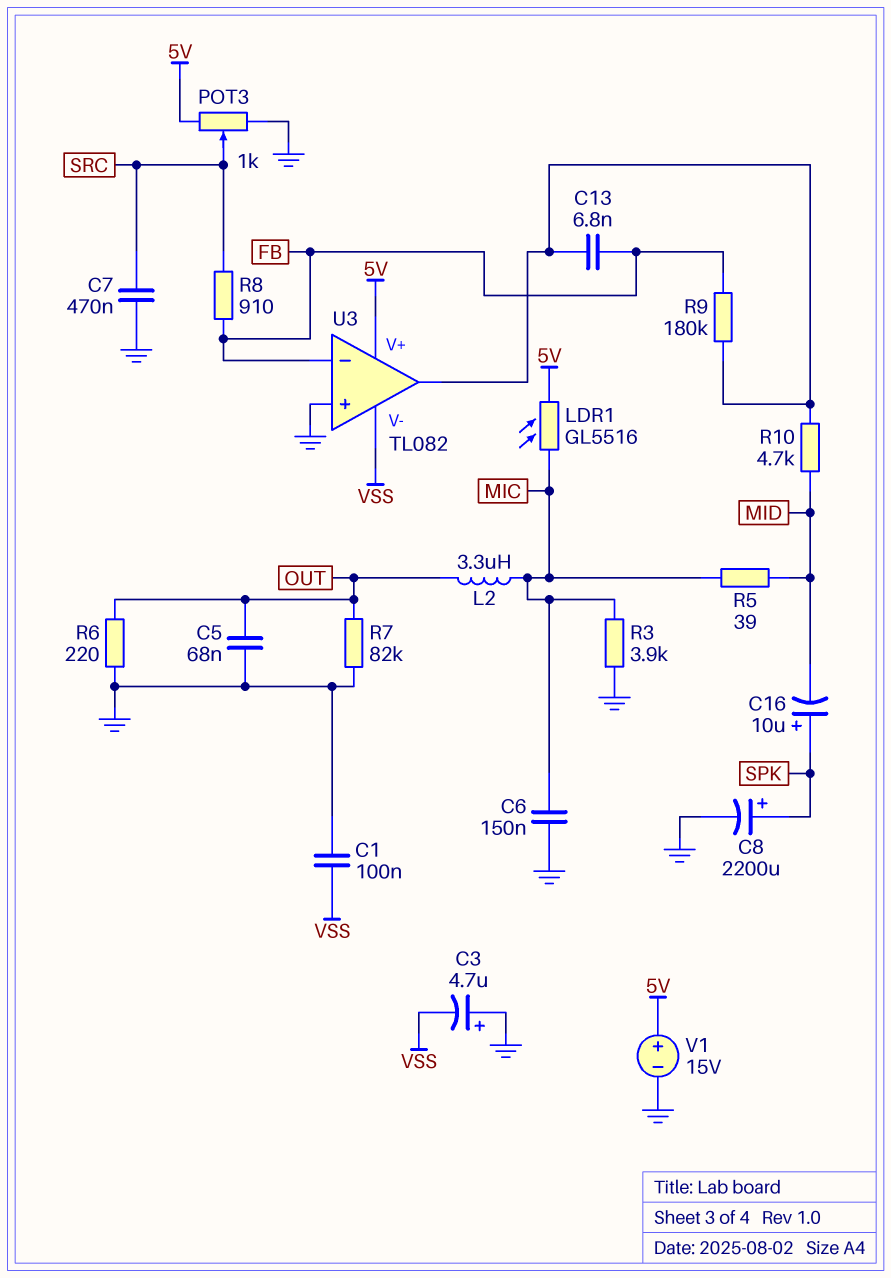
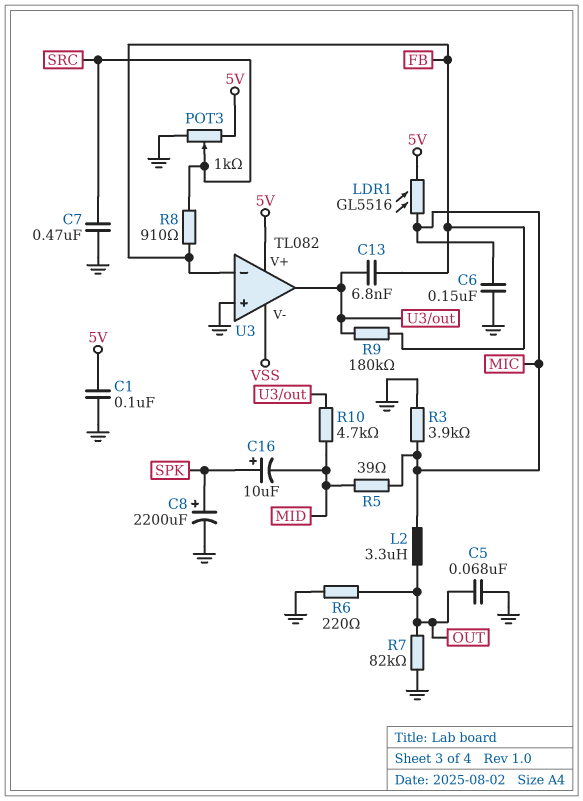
C1: 100nF (GND, VSS) -> 100nF (5V, GND)
C3: 4.7uF (plus GND, minus VSS) -> none
V1: 15V (plus 5V, minus GND) -> none

